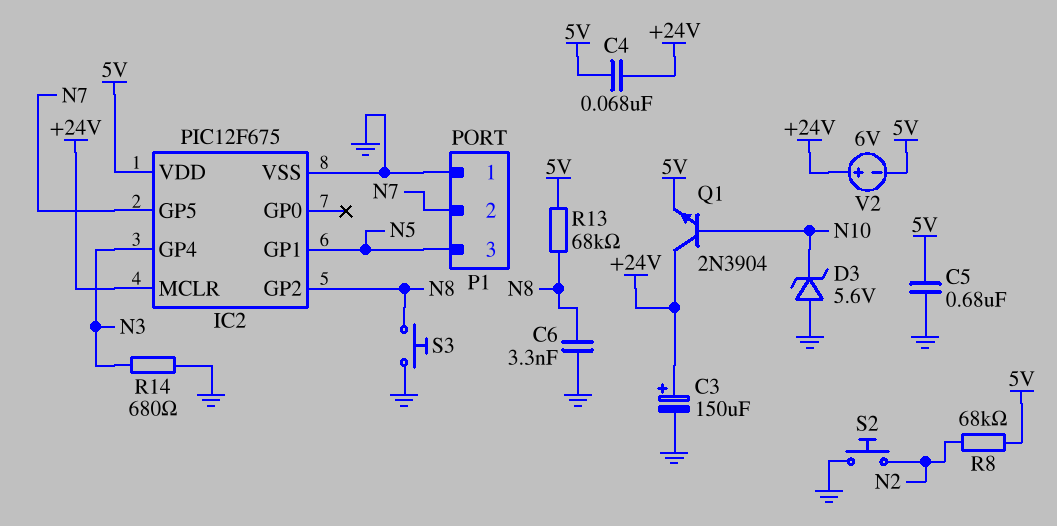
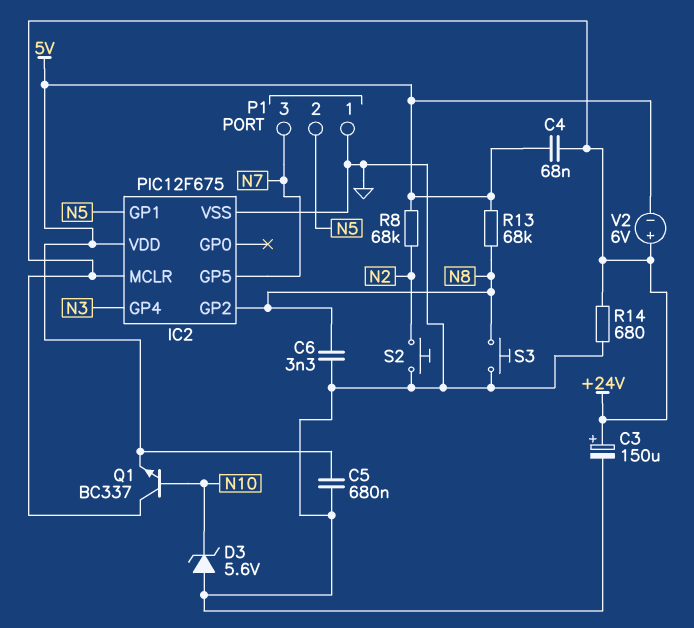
P1 pin 2: N7 -> N5
P1 pin 3: N5 -> N7
Q1: NPN 2N3904 (B N10, C +24V, E 5V) -> NPN BC337 (B N10, C +24V, E 5V)
R14: 680 (GND, N3) -> 680 (+24V, GND)

